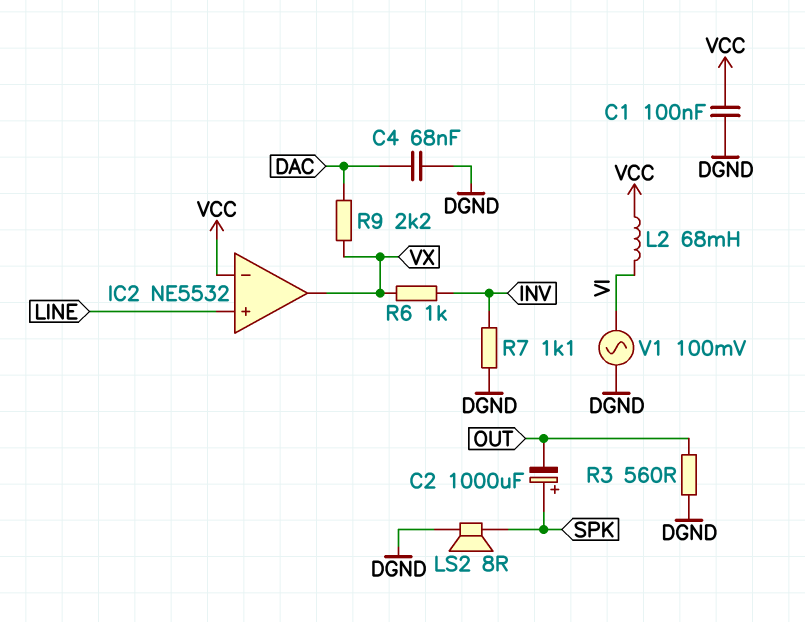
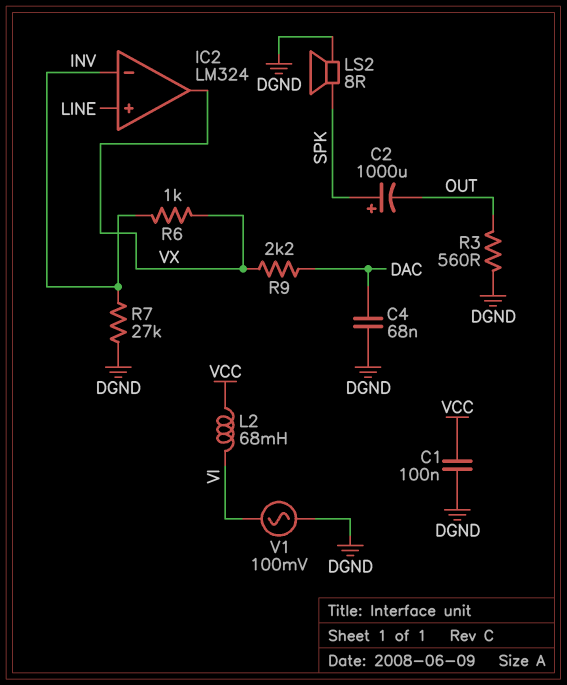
IC2: NE5532 -> LM324
IC2 pin in-: VCC -> INV
R7: 1.1k (DGND, INV) -> 27k (DGND, INV)

